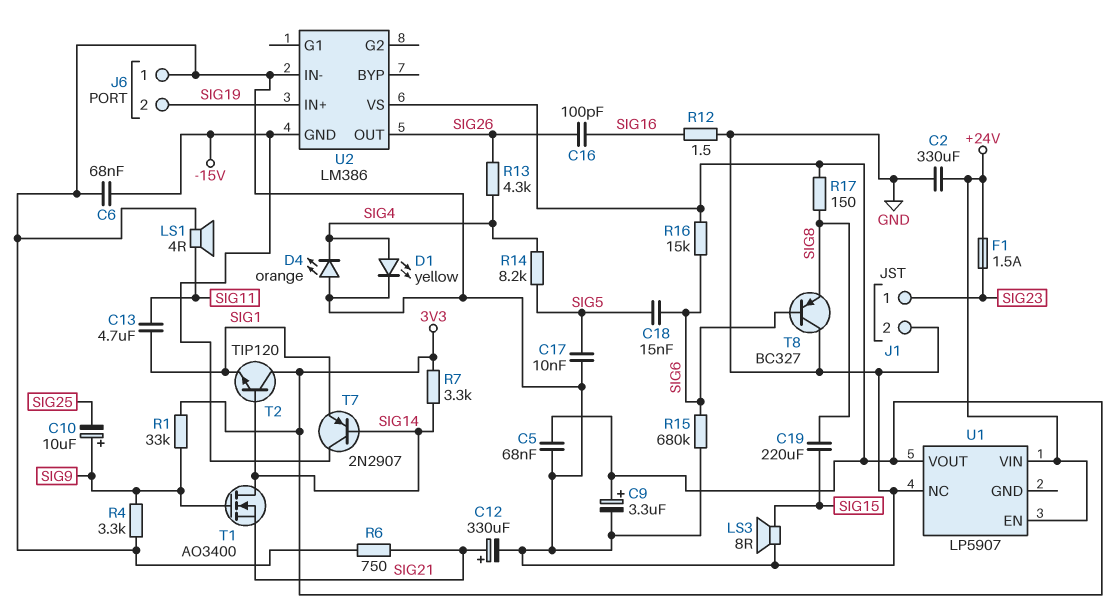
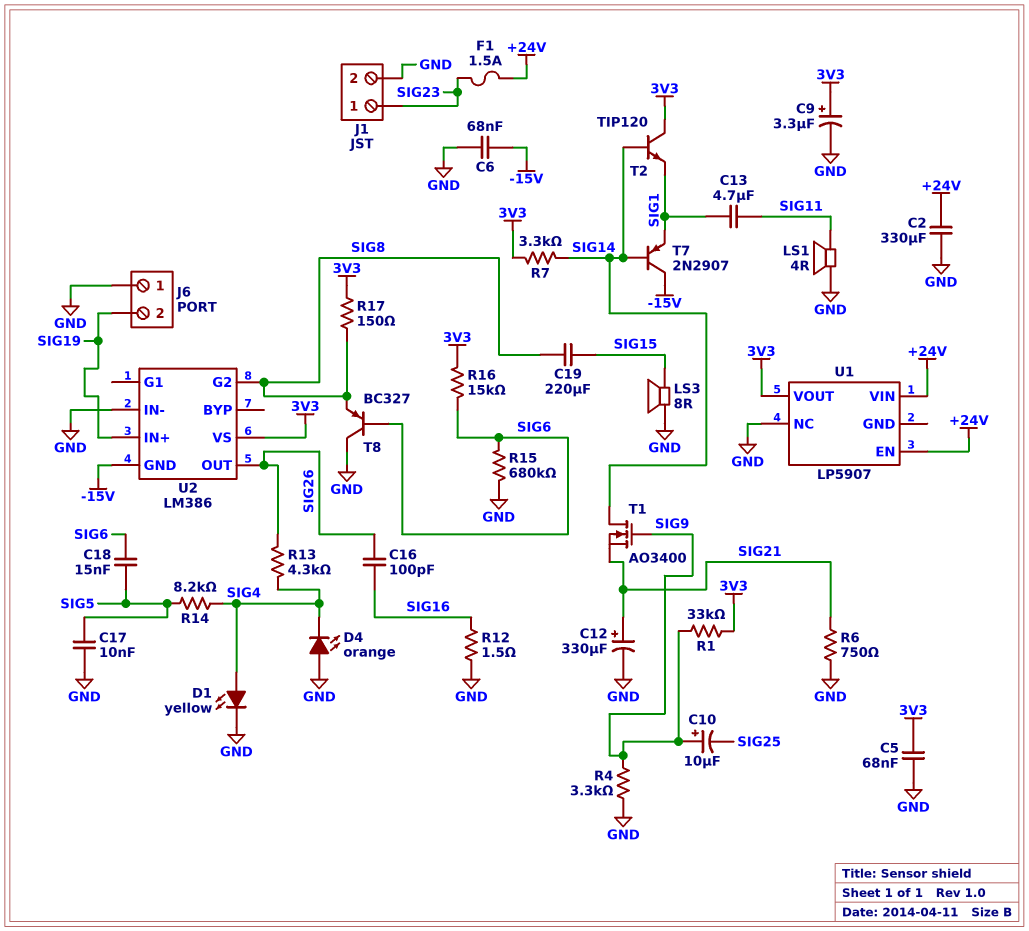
U2 pin G2: none -> SIG8

